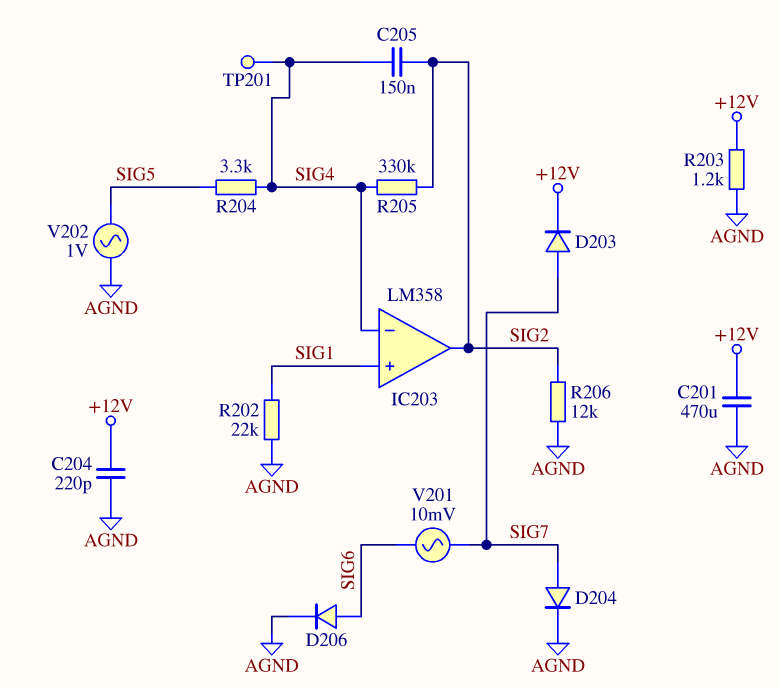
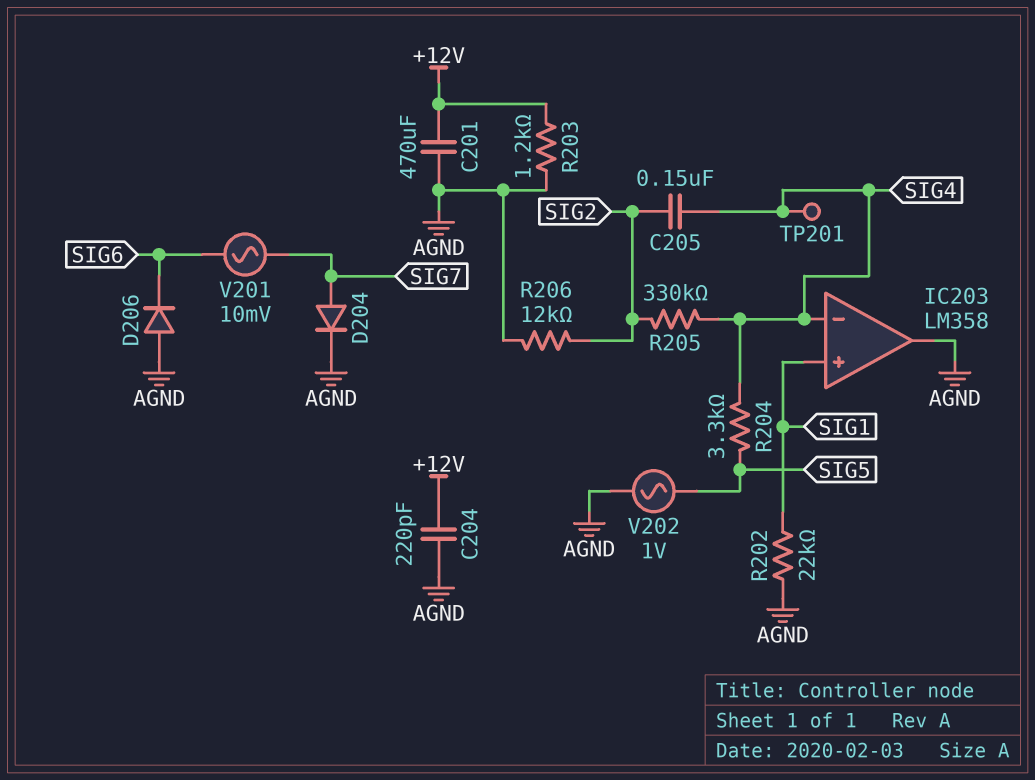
D203: diode (A SIG7, K +12V) -> none
D206: diode (A SIG6, K AGND) -> diode (A AGND, K SIG6)
IC203 pin out: SIG2 -> AGND

